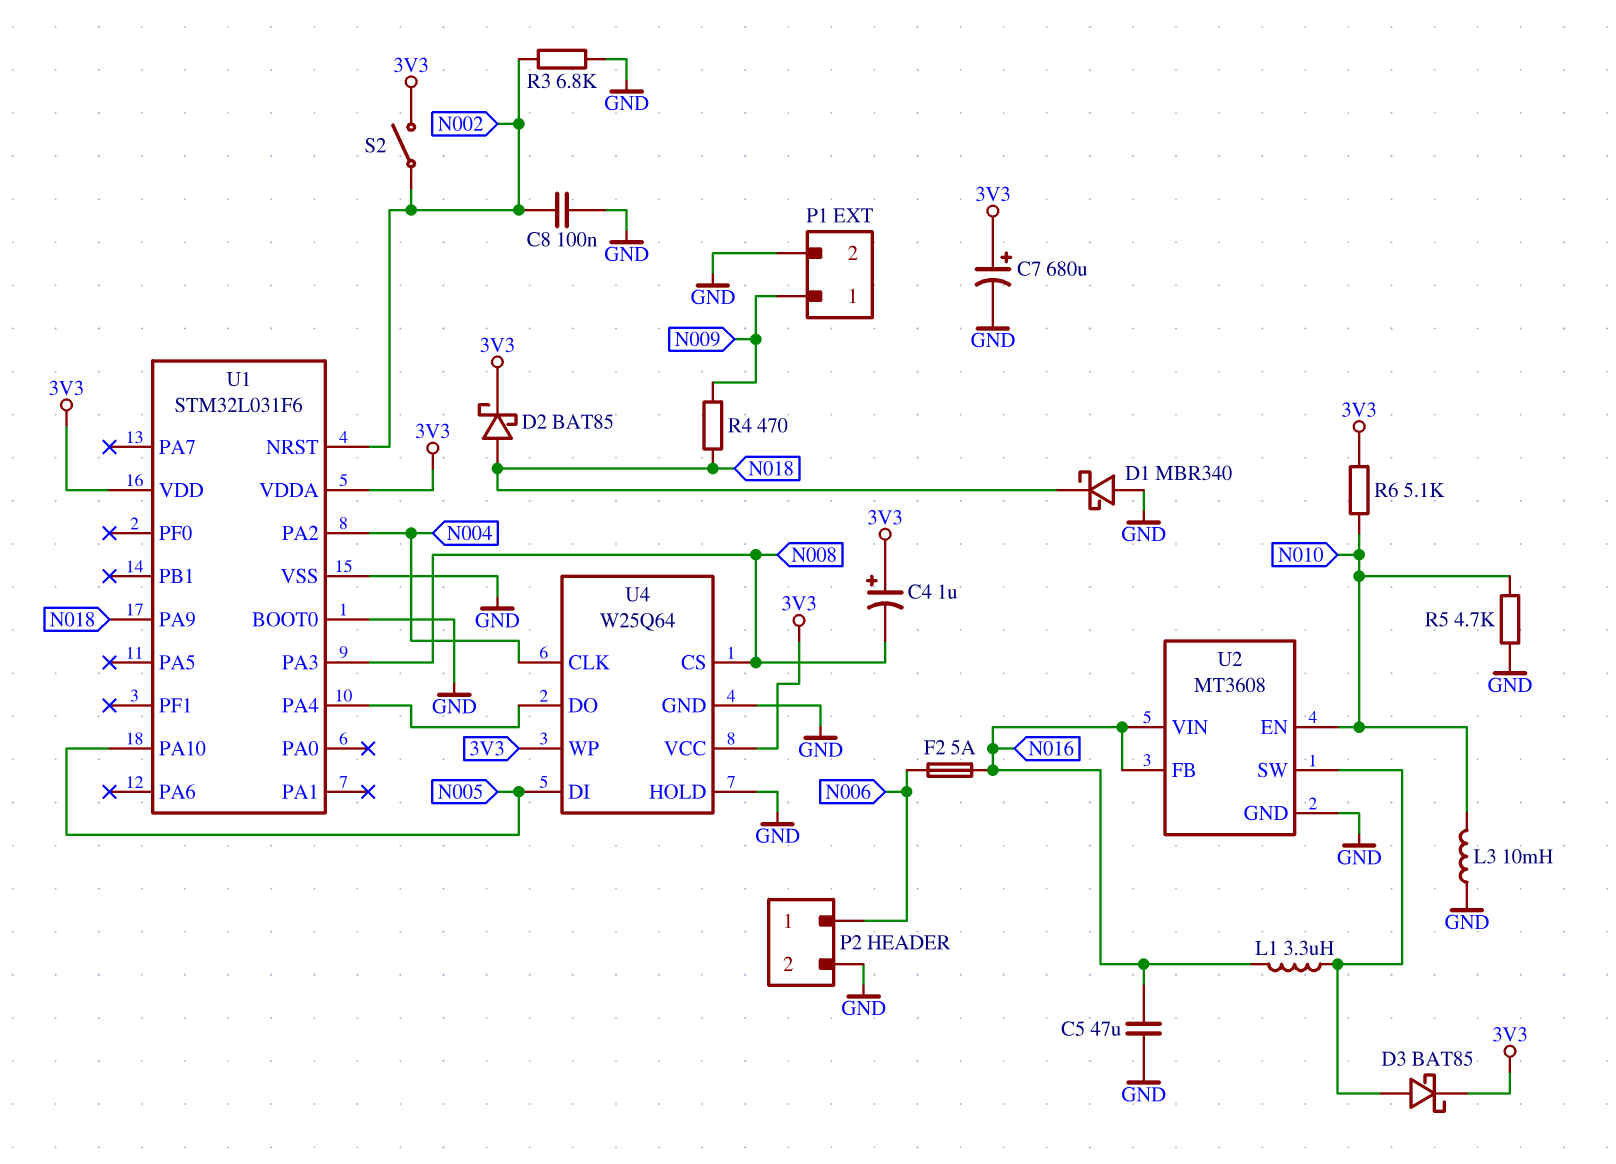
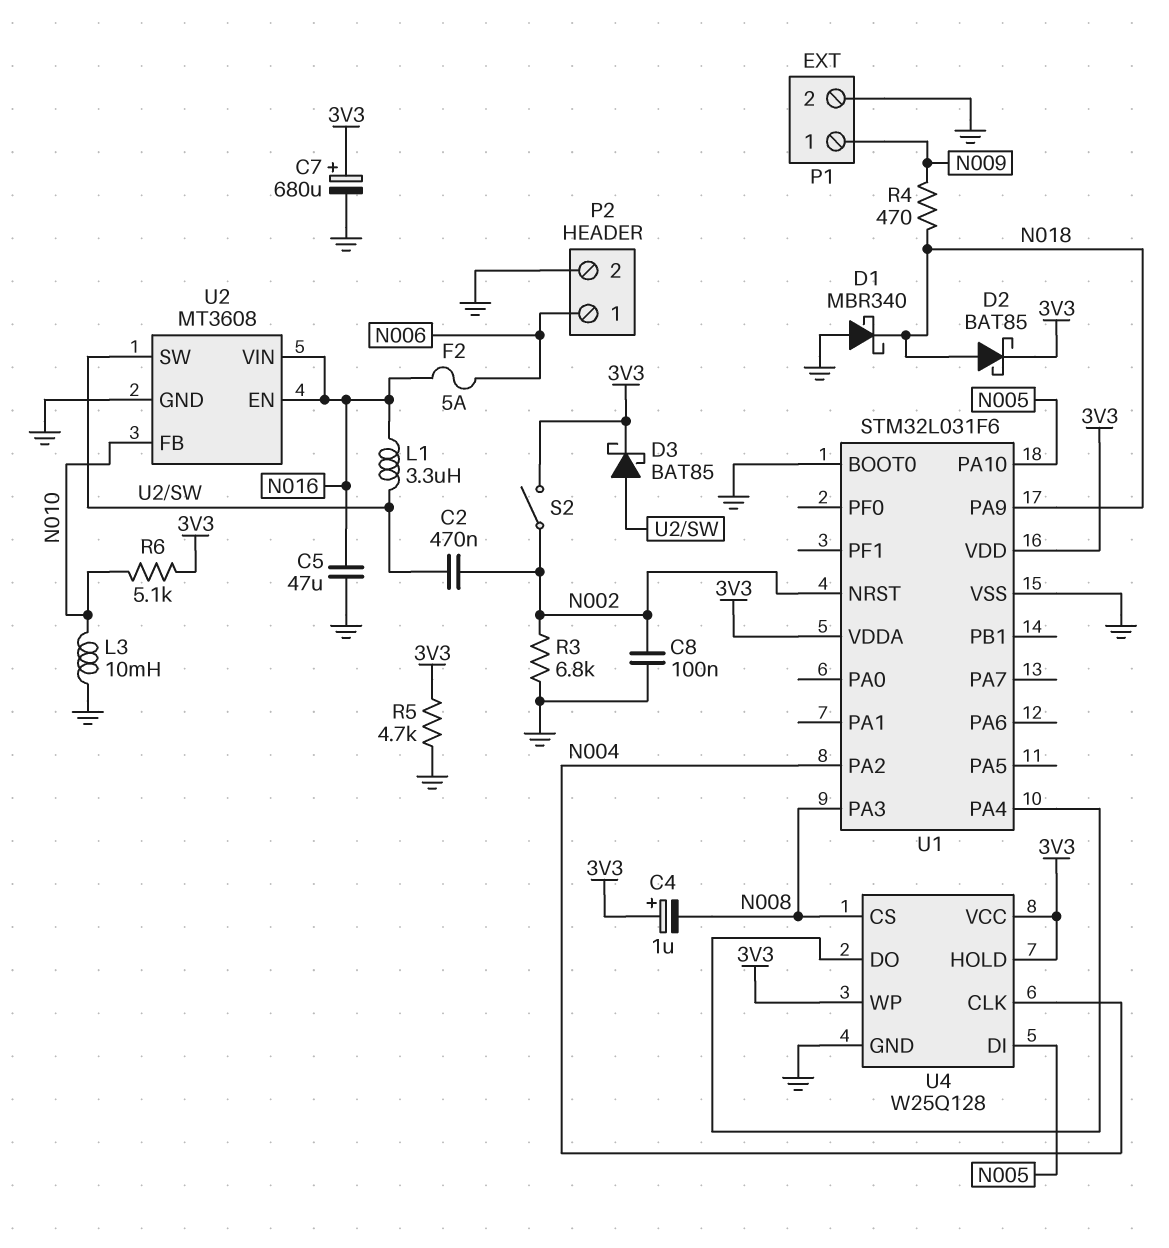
C2: none -> 470nF (N002, U2/SW)
R5: 4.7k (GND, N010) -> 4.7k (3V3, GND)
U2 pin EN: N010 -> N016
U2 pin FB: N016 -> N010
U4: W25Q64 -> W25Q128
U4 pin HOLD: GND -> 3V3

